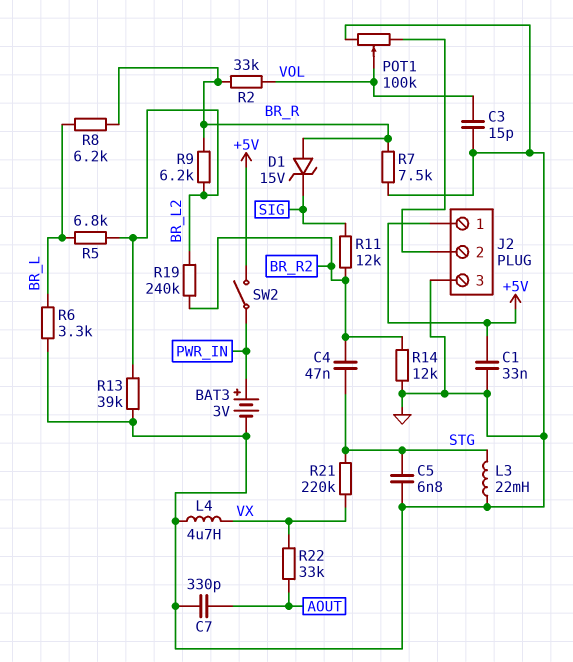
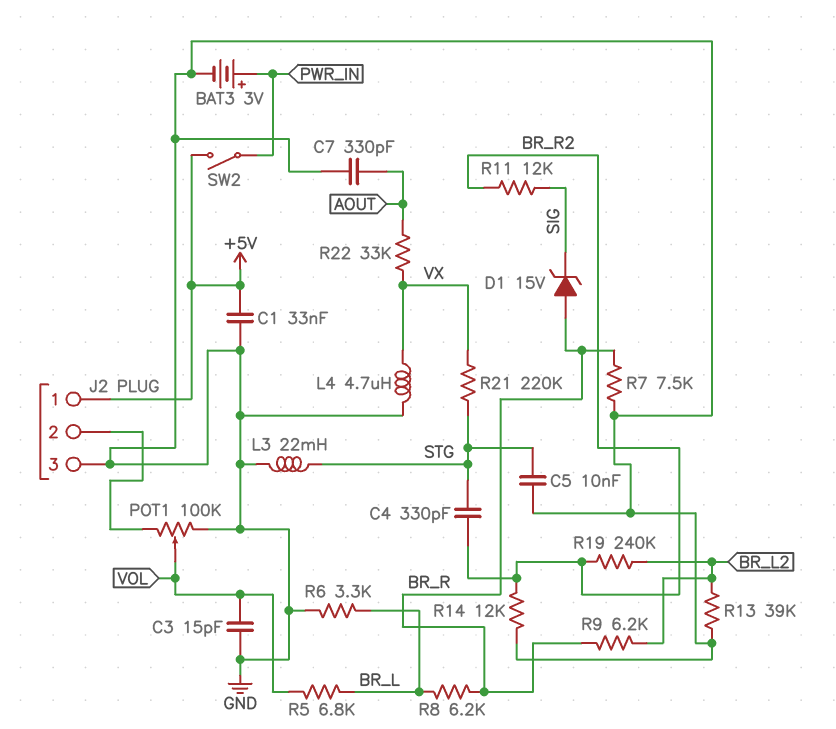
C4: 47nF (BR_R2, STG) -> 330pF (BR_R2, STG)
C5: 6.8nF (GND, STG) -> 10nF (GND, STG)
R2: 33k (BR_R, VOL) -> none
R5: 6.8k (BR_L, BR_L2) -> 6.8k (BR_L, VOL)

